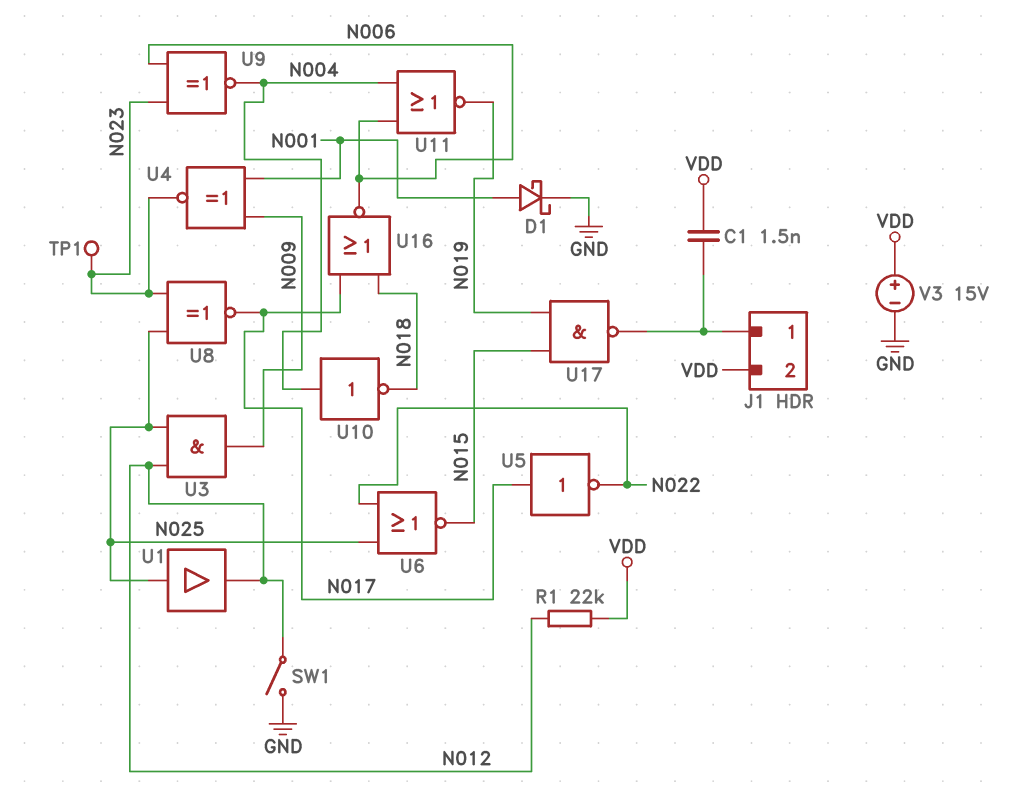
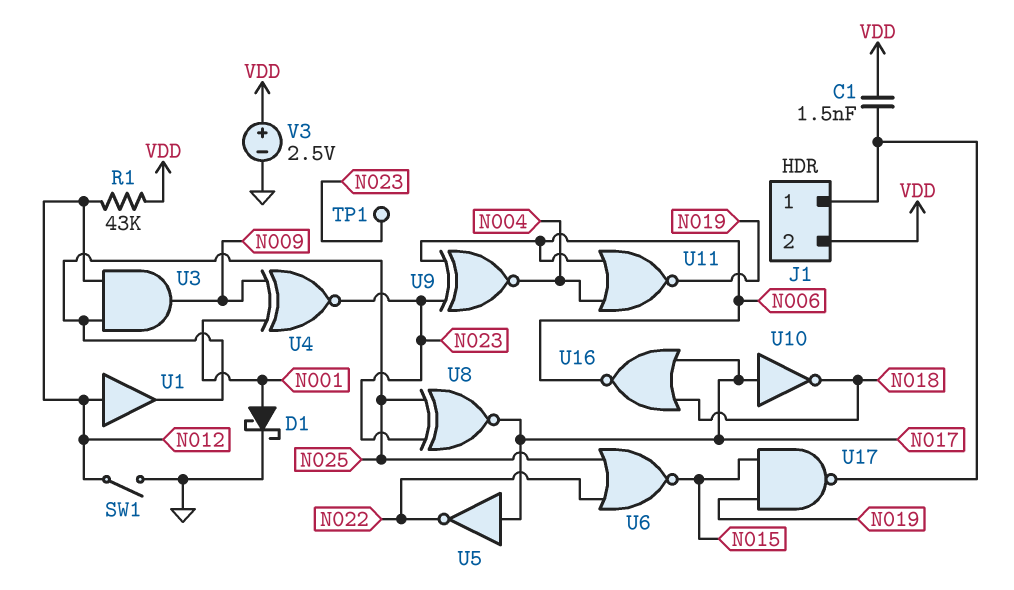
R1: 22k (N012, VDD) -> 43k (N012, VDD)
U1: buffer (in N025, out N012) -> buffer (in N012, out N025)
U10: NOT (in N004, out N018) -> NOT (in N017, out N018)
V3: 15V (plus VDD, minus GND) -> 2.5V (plus VDD, minus GND)

